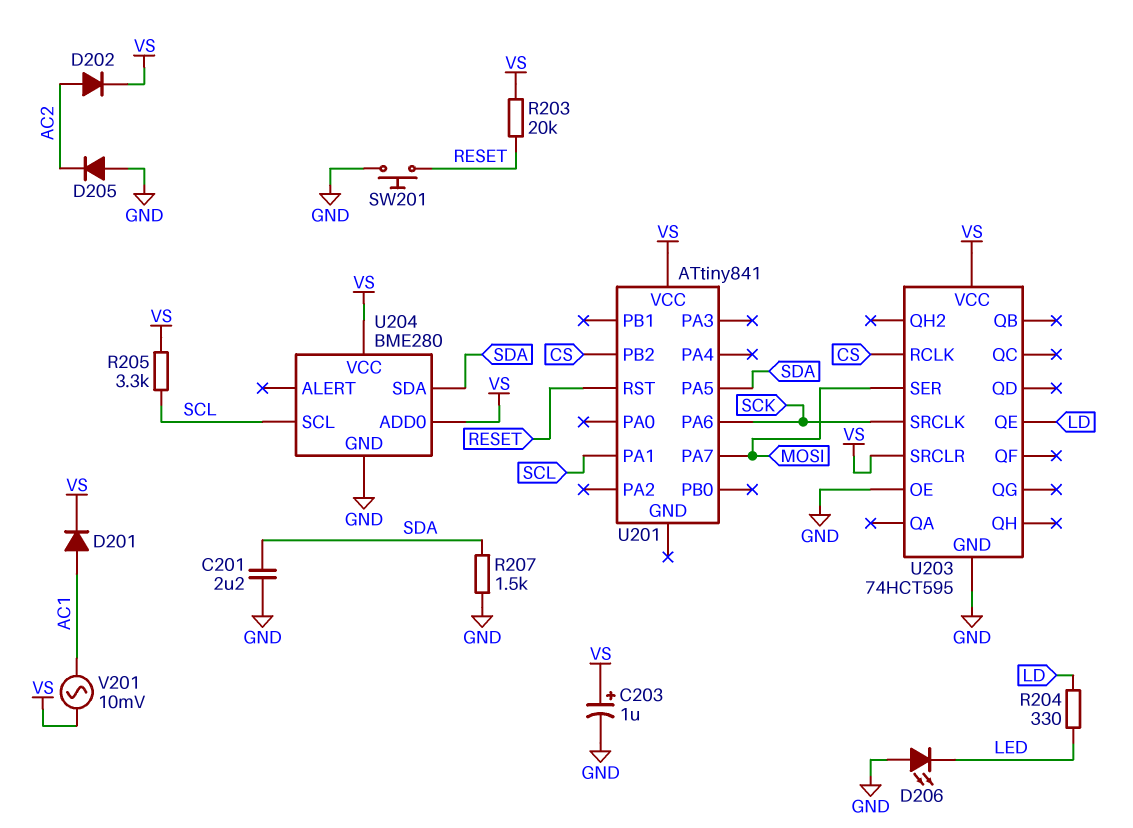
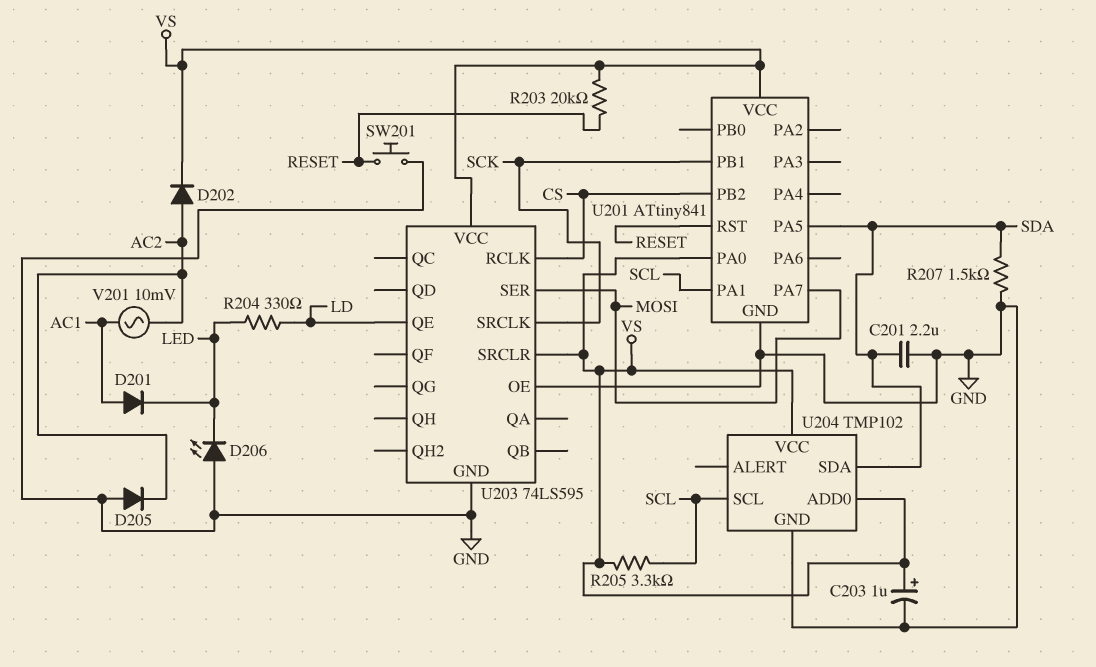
D201: diode (A AC1, K VS) -> diode (A AC1, K LED)
U201 pin GND: none -> GND
U201 pin PA0: none -> VS
U201 pin PA6: SCK -> none
U201 pin PB1: none -> SCK
U203: 74HCT595 -> 74LS595
U204: BME280 -> TMP102
V201: AC 10mV (AC1, VS) -> AC 10mV (AC1, AC2)

